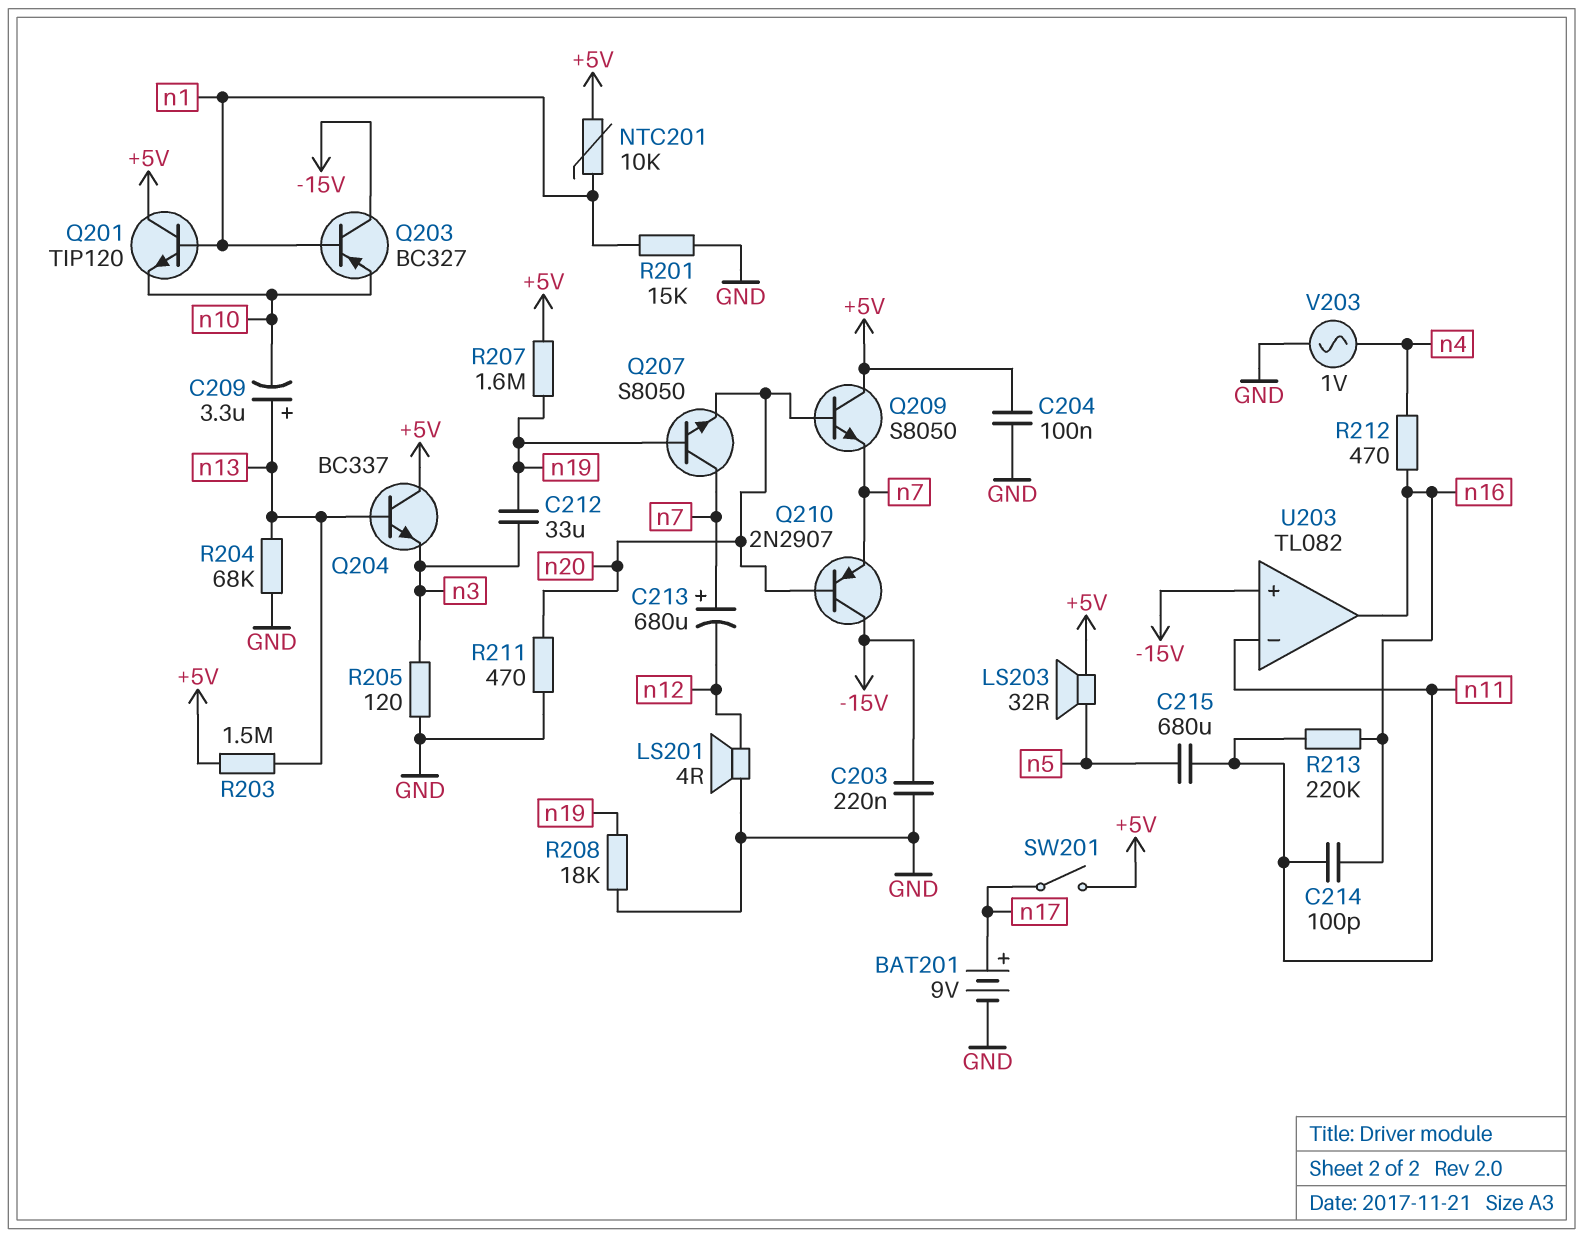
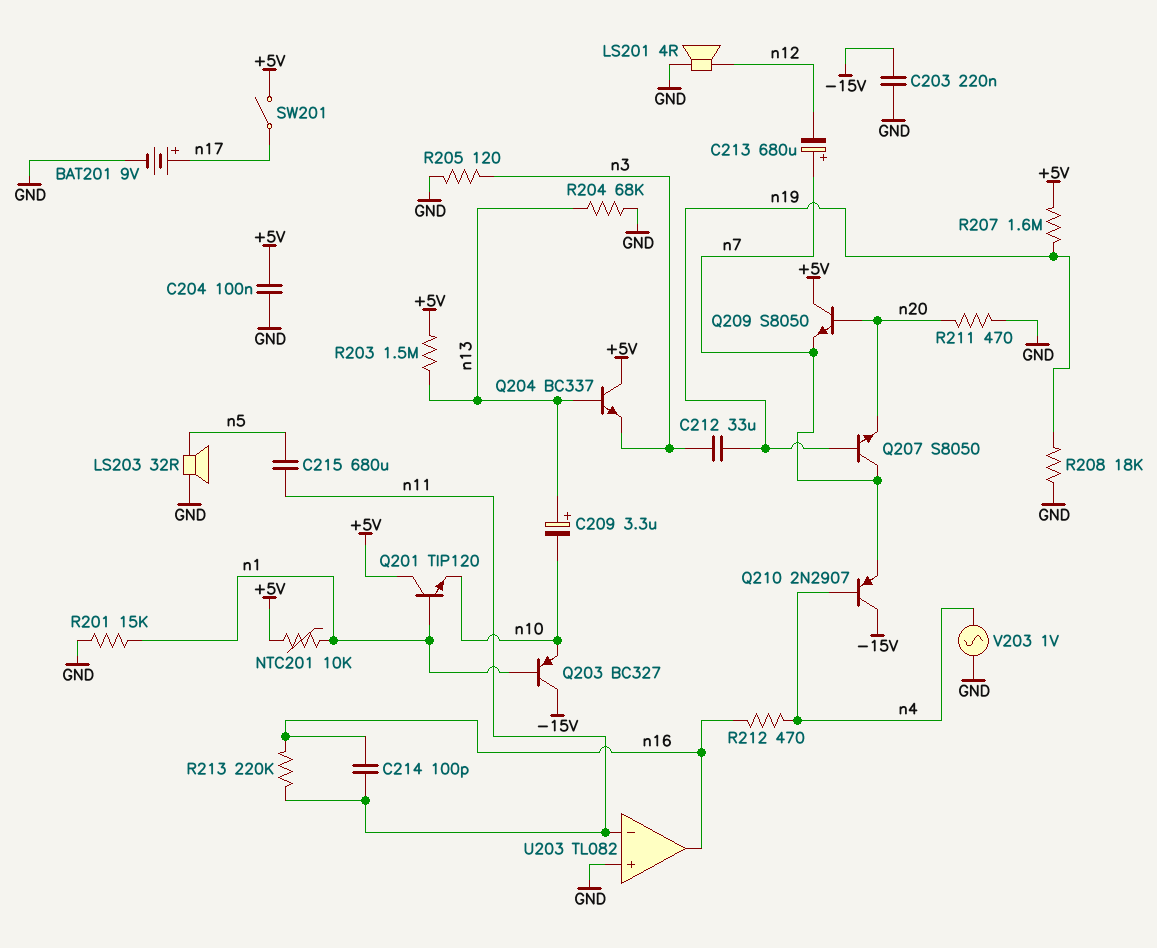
LS203: speaker 32R (+5V, n5) -> speaker 32R (GND, n5)
Q210: PNP 2N2907 (B n20, C -15V, E n7) -> PNP 2N2907 (B n4, C -15V, E n7)
U203 pin in+: -15V -> GND

